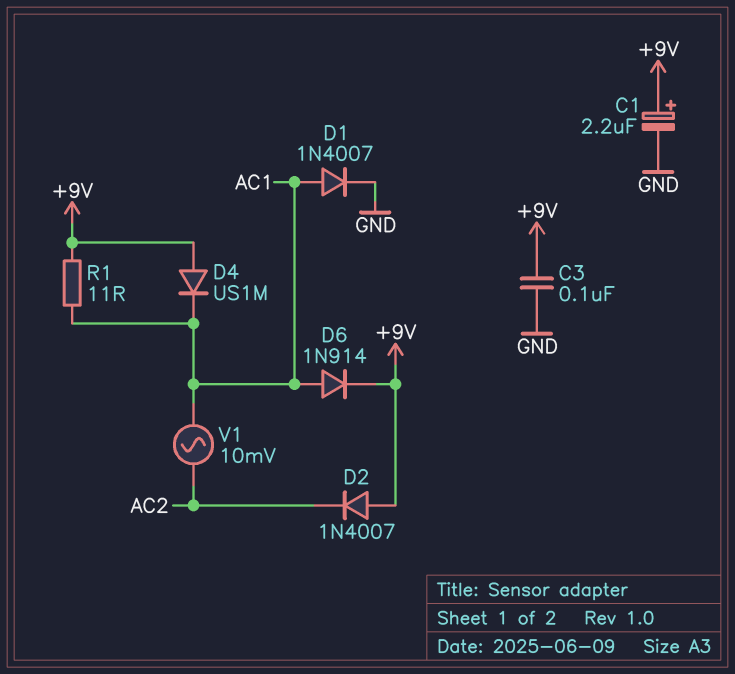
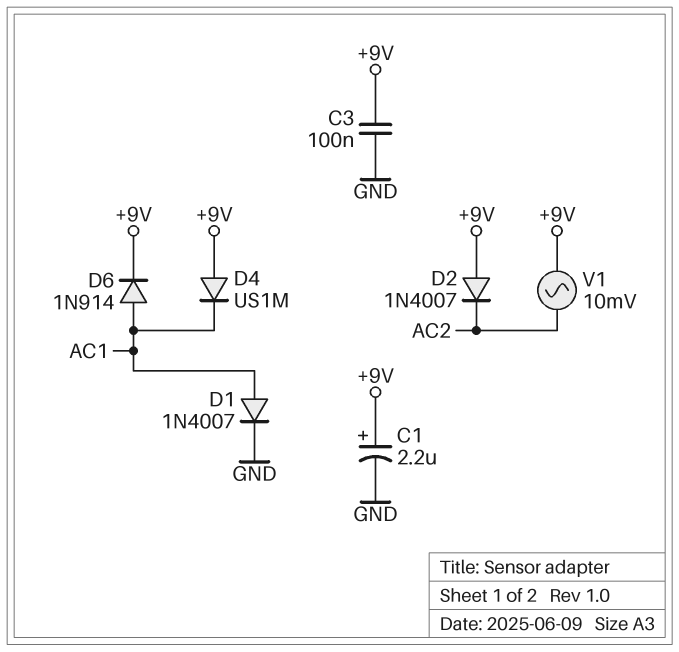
R1: 11 (+9V, AC1) -> none
V1: AC 10mV (AC1, AC2) -> AC 10mV (+9V, AC2)

